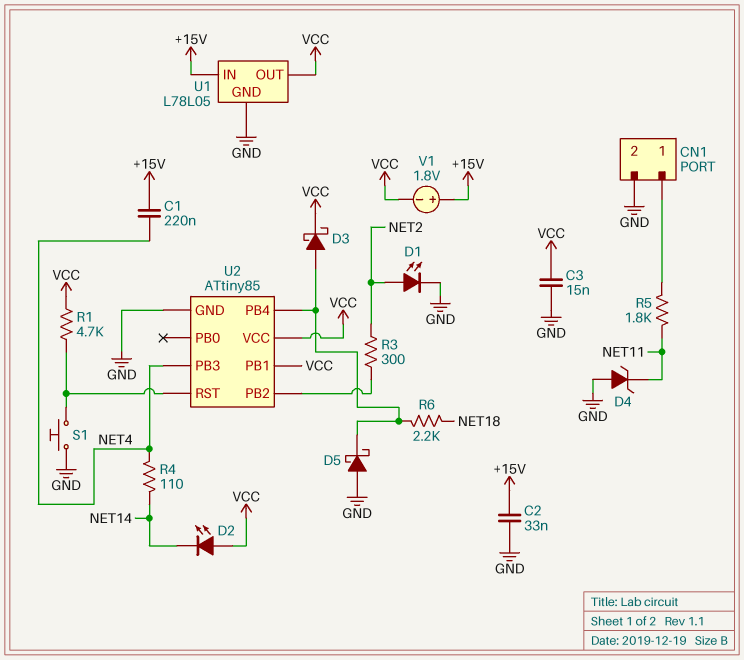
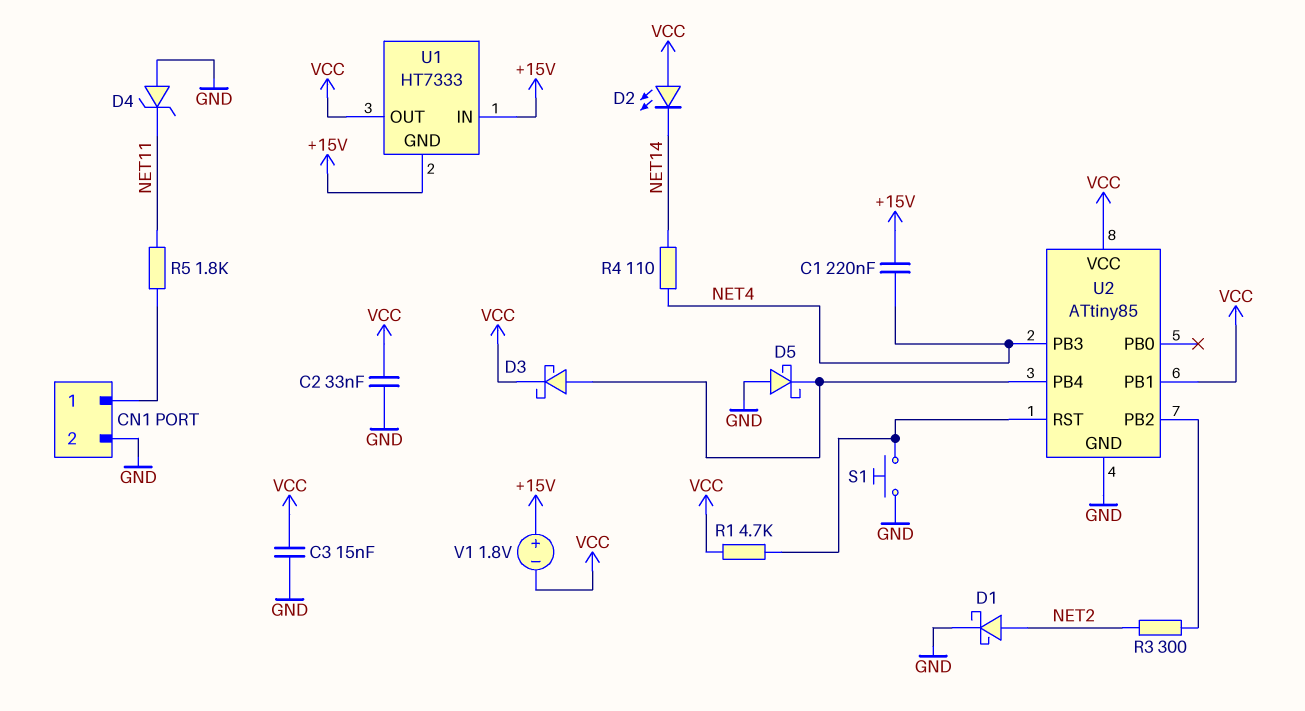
C2: 33nF (+15V, GND) -> 33nF (GND, VCC)
D1: LED (A NET2, K GND) -> schottky (A NET2, K GND)
R6: 2.2k (NET18, U2/PB4) -> none
U1: L78L05 -> HT7333
U1 pin GND: GND -> +15V

